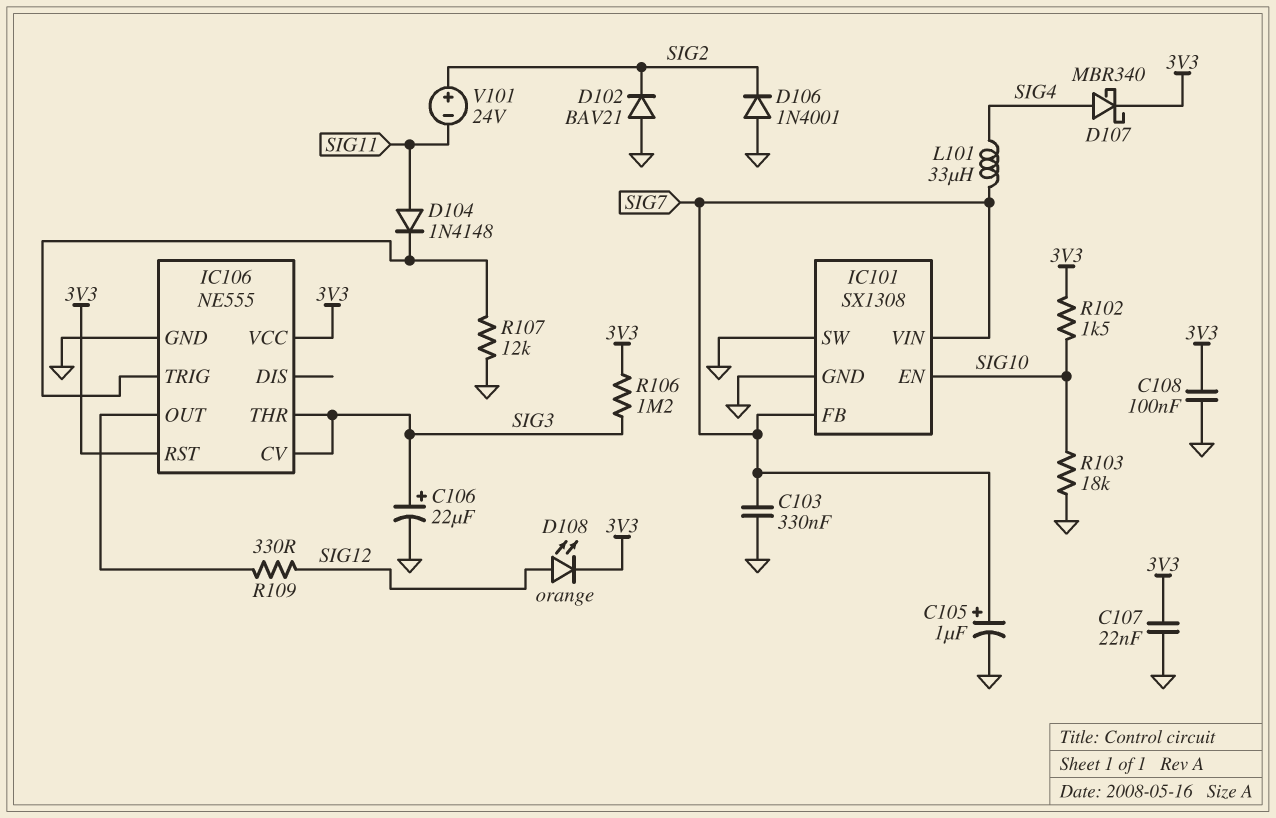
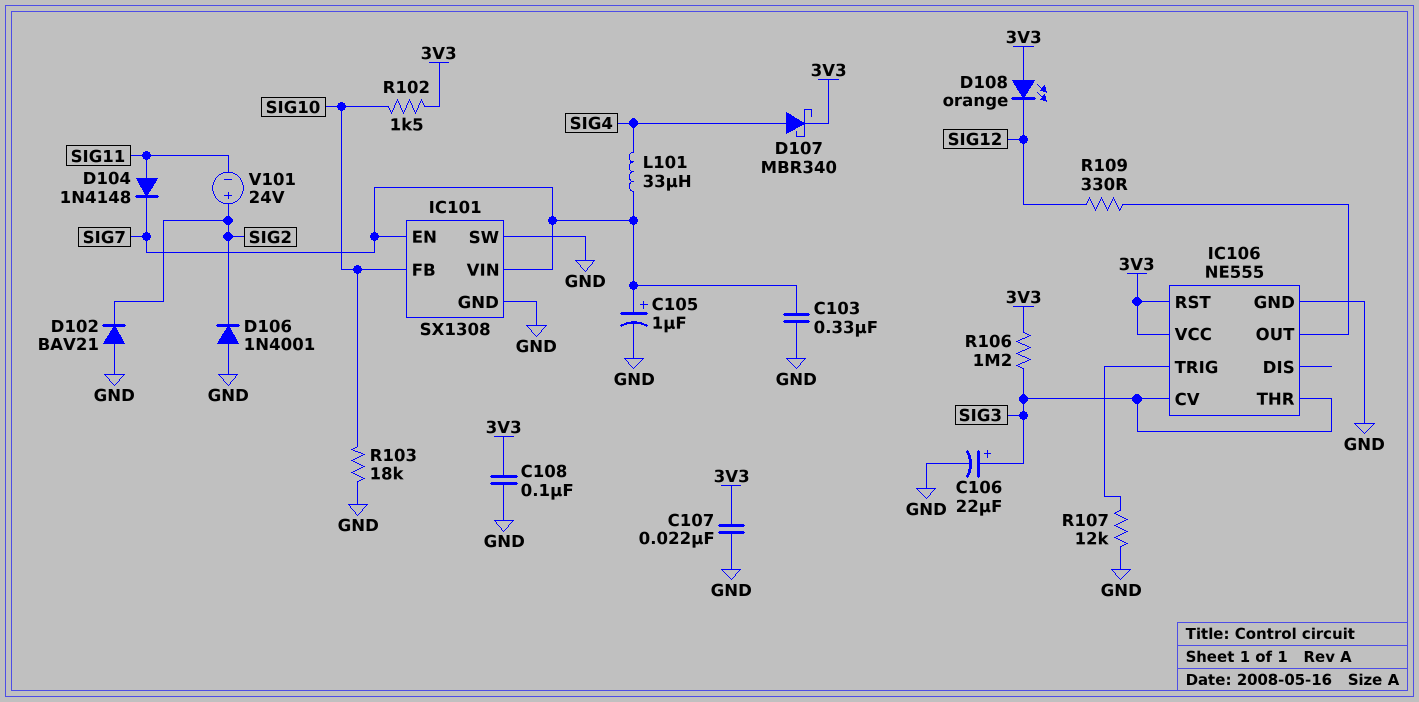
D104: diode 1N4148 (A SIG11, K IC106/TRIG) -> diode 1N4148 (A SIG11, K SIG7)
D108: LED orange (A SIG12, K 3V3) -> LED orange (A 3V3, K SIG12)
IC101 pin EN: SIG10 -> SIG7
IC101 pin FB: SIG7 -> SIG10

